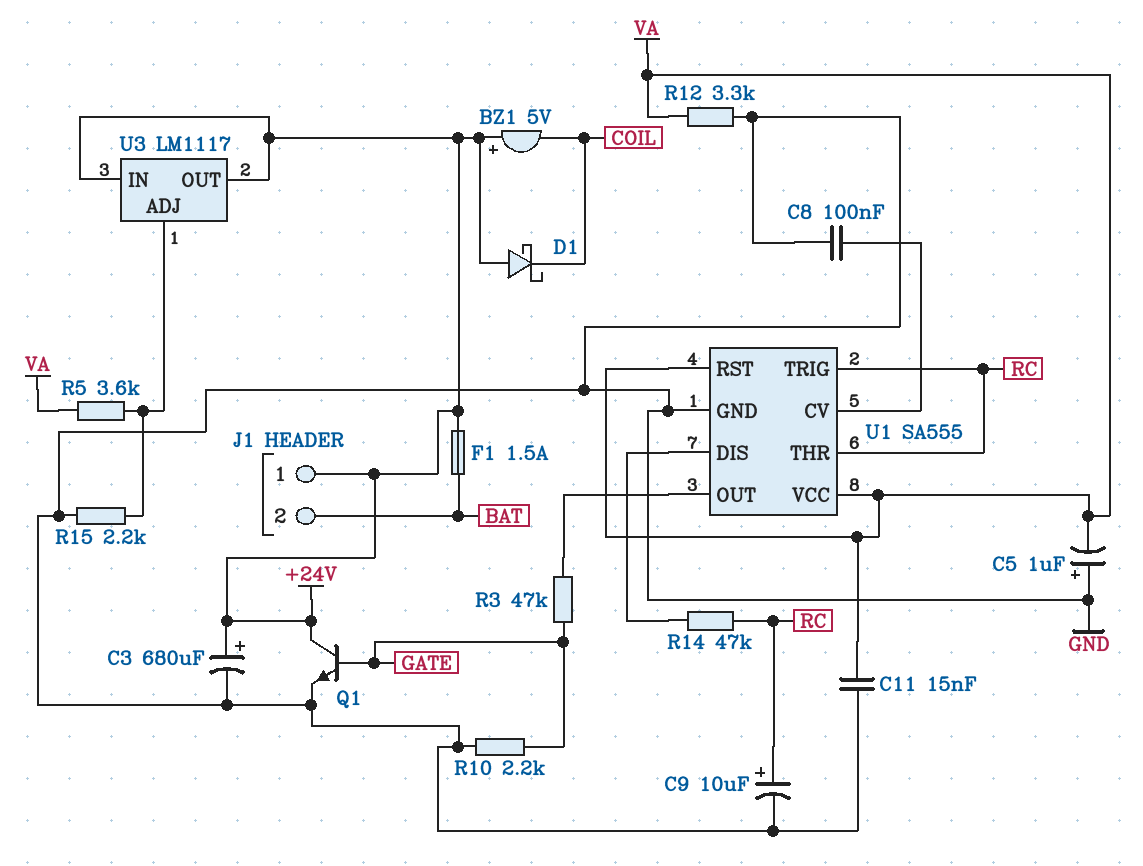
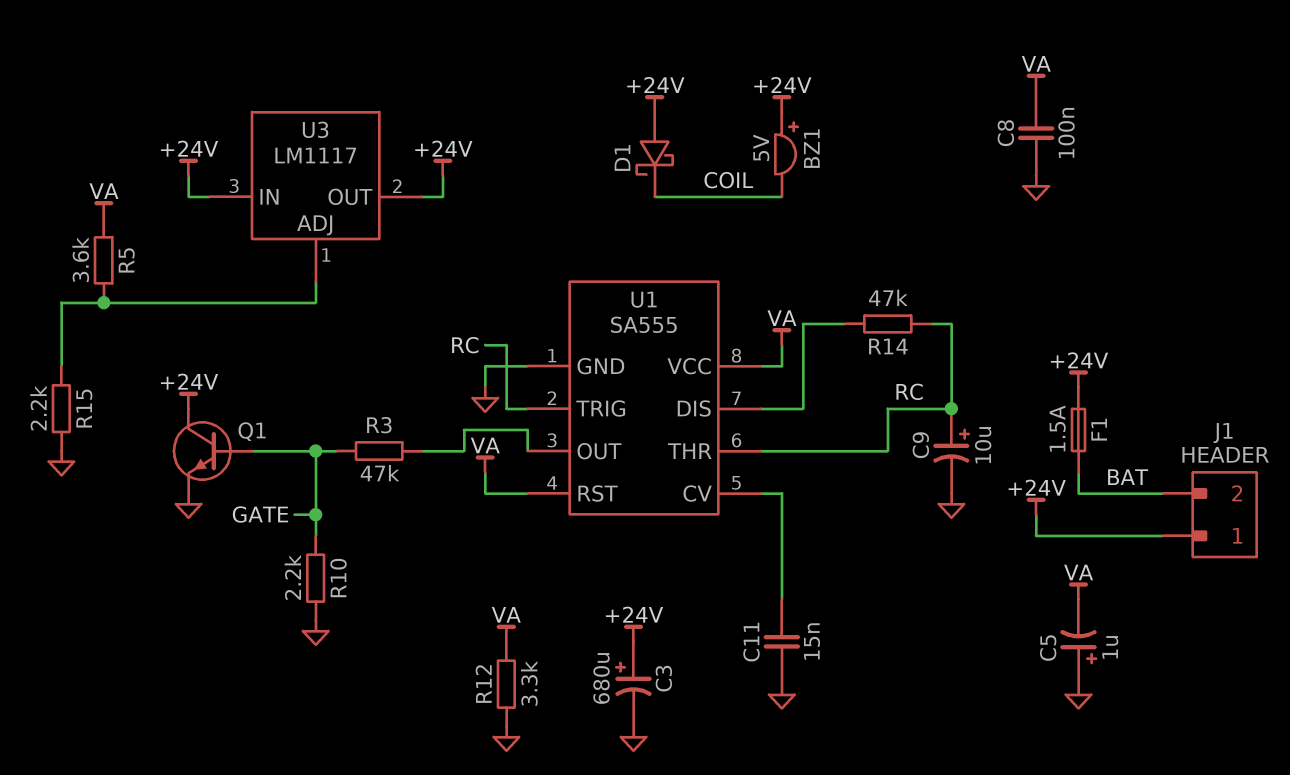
C8: 100nF (GND, U1/CV) -> 100nF (GND, VA)
C11: 15nF (GND, VA) -> 15nF (GND, U1/CV)

